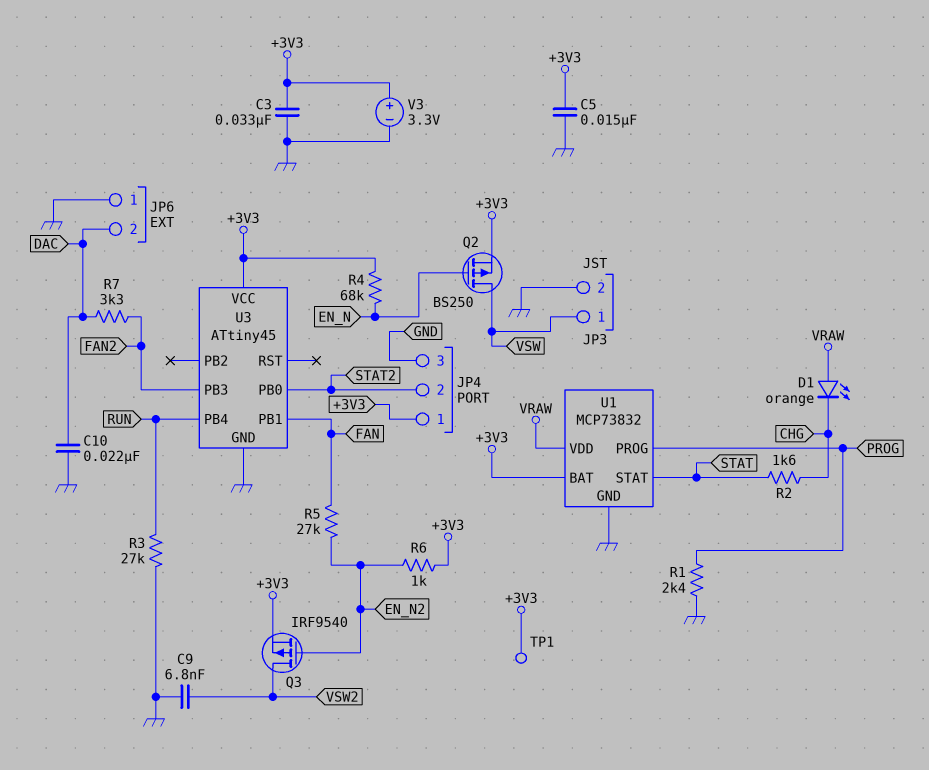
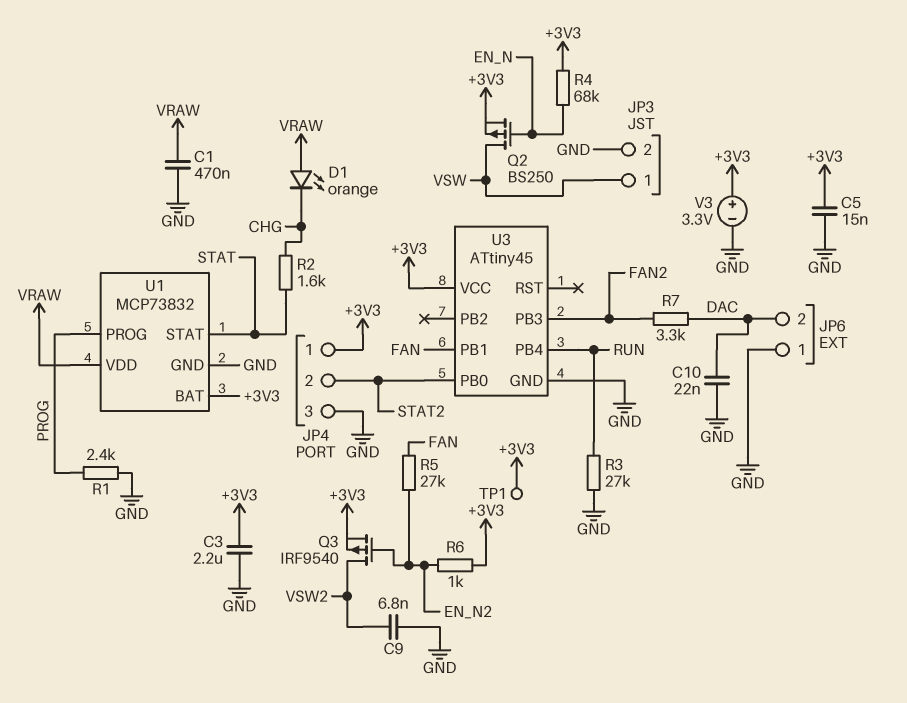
C1: none -> 470nF (GND, VRAW)
C3: 33nF (+3V3, GND) -> 2.2uF (+3V3, GND)

